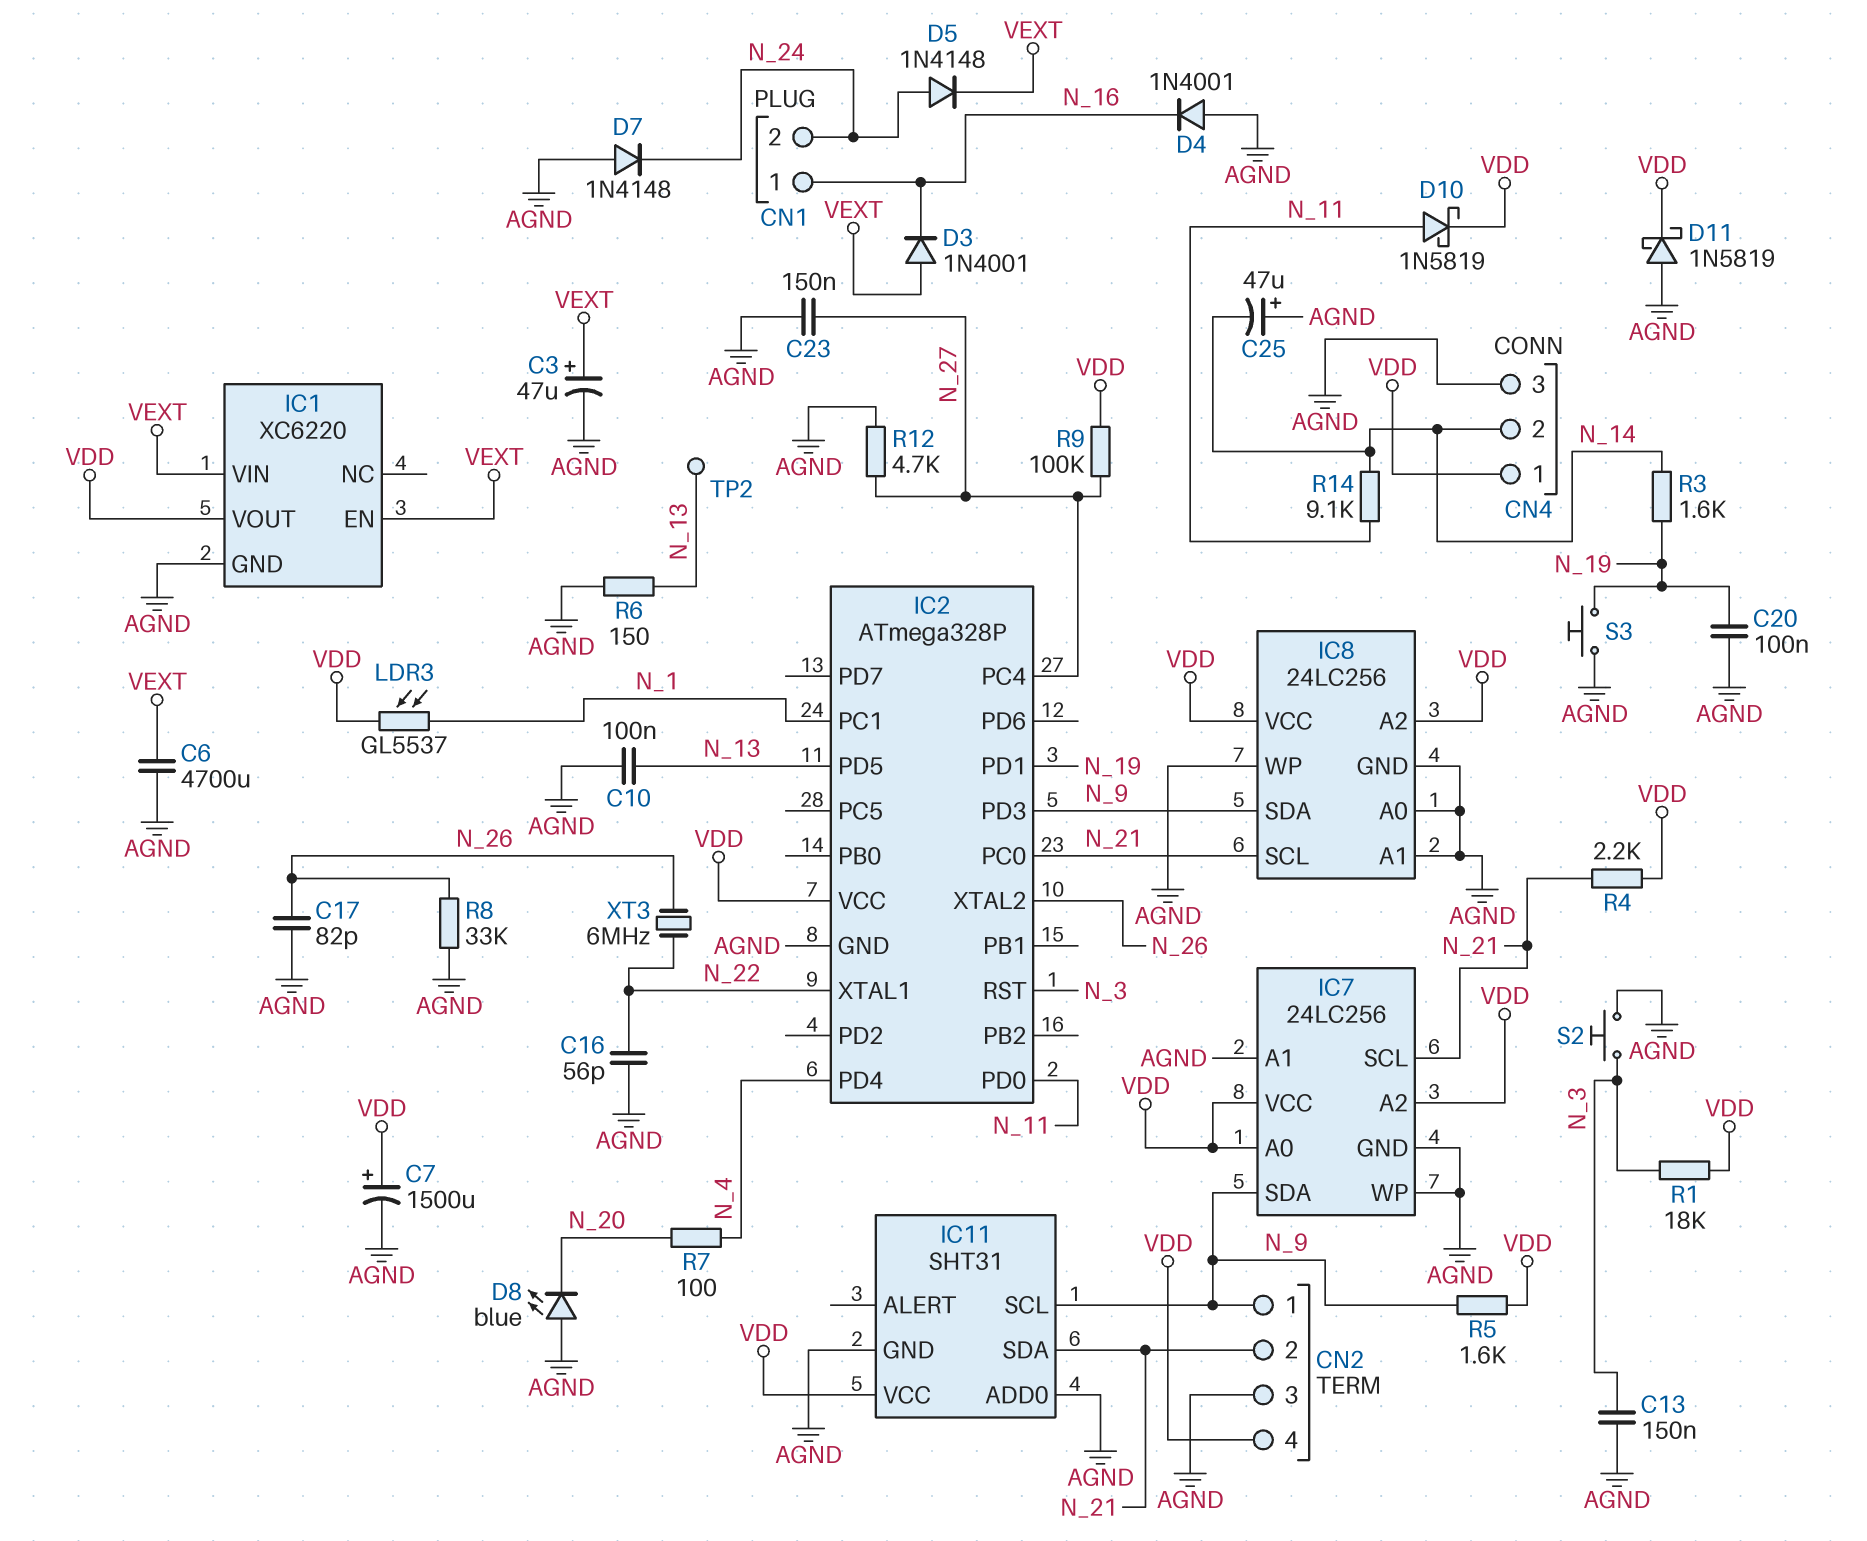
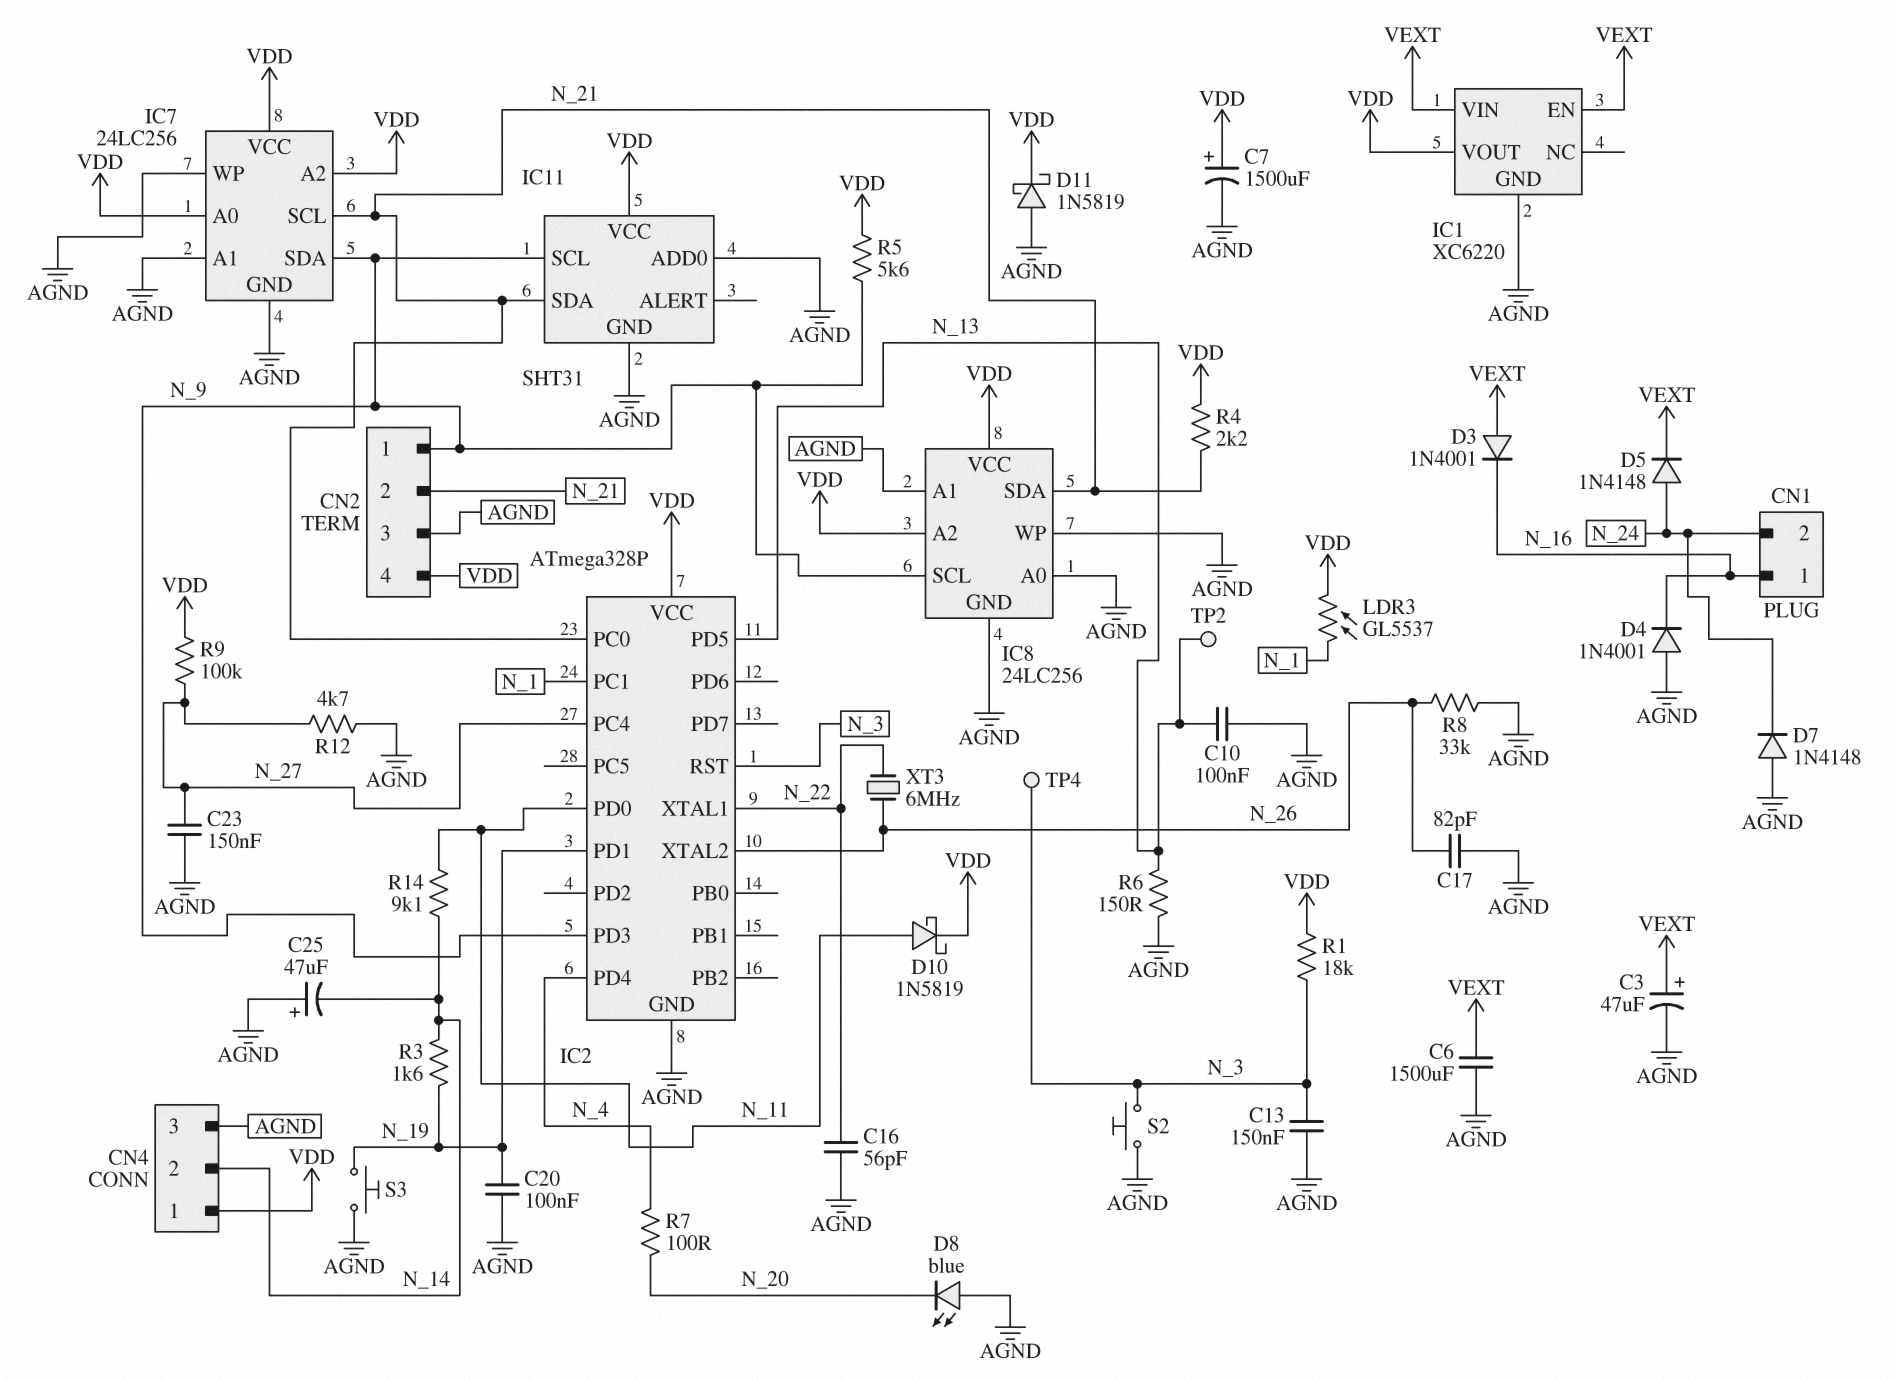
C6: 4700uF (AGND, VEXT) -> 1500uF (AGND, VEXT)
IC8 pin SCL: N_21 -> N_9
IC8 pin SDA: N_9 -> N_21
R5: 1.6k (N_9, VDD) -> 5.6k (N_9, VDD)
TP4: none -> test point (N_3)

